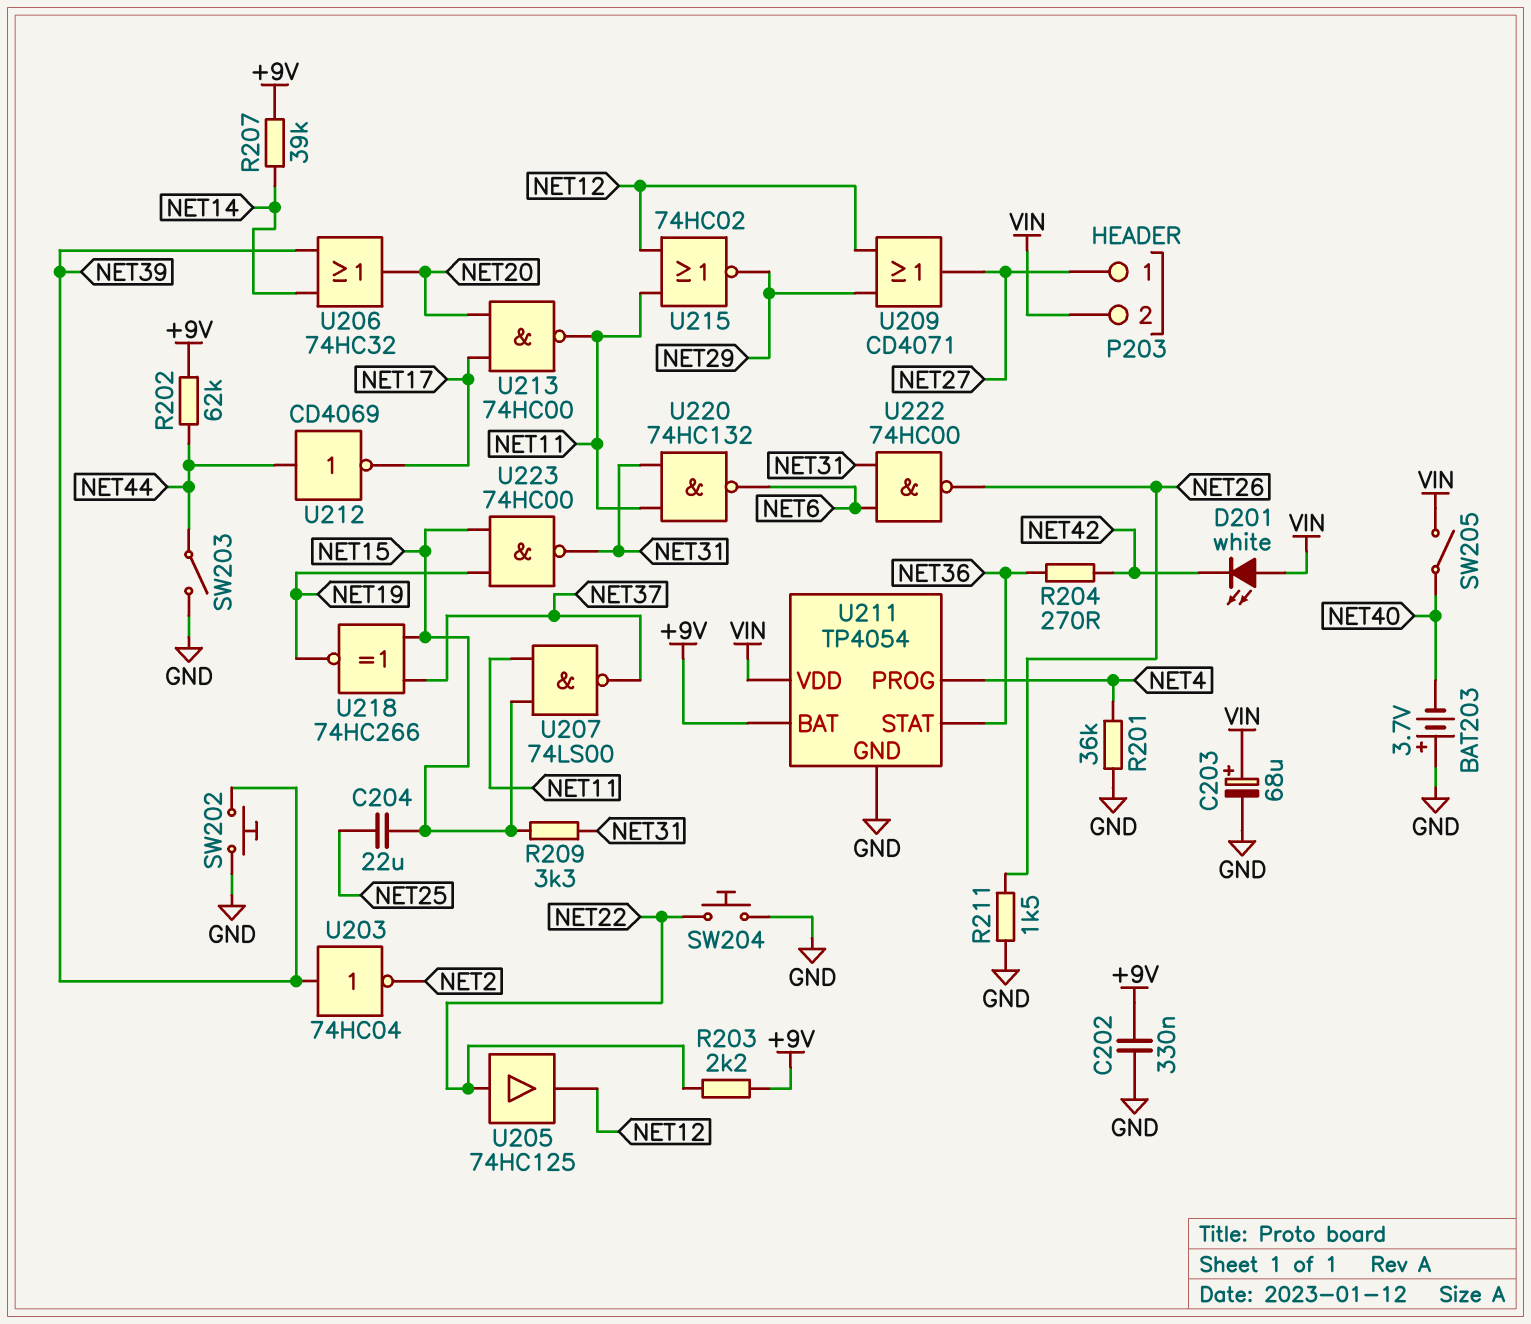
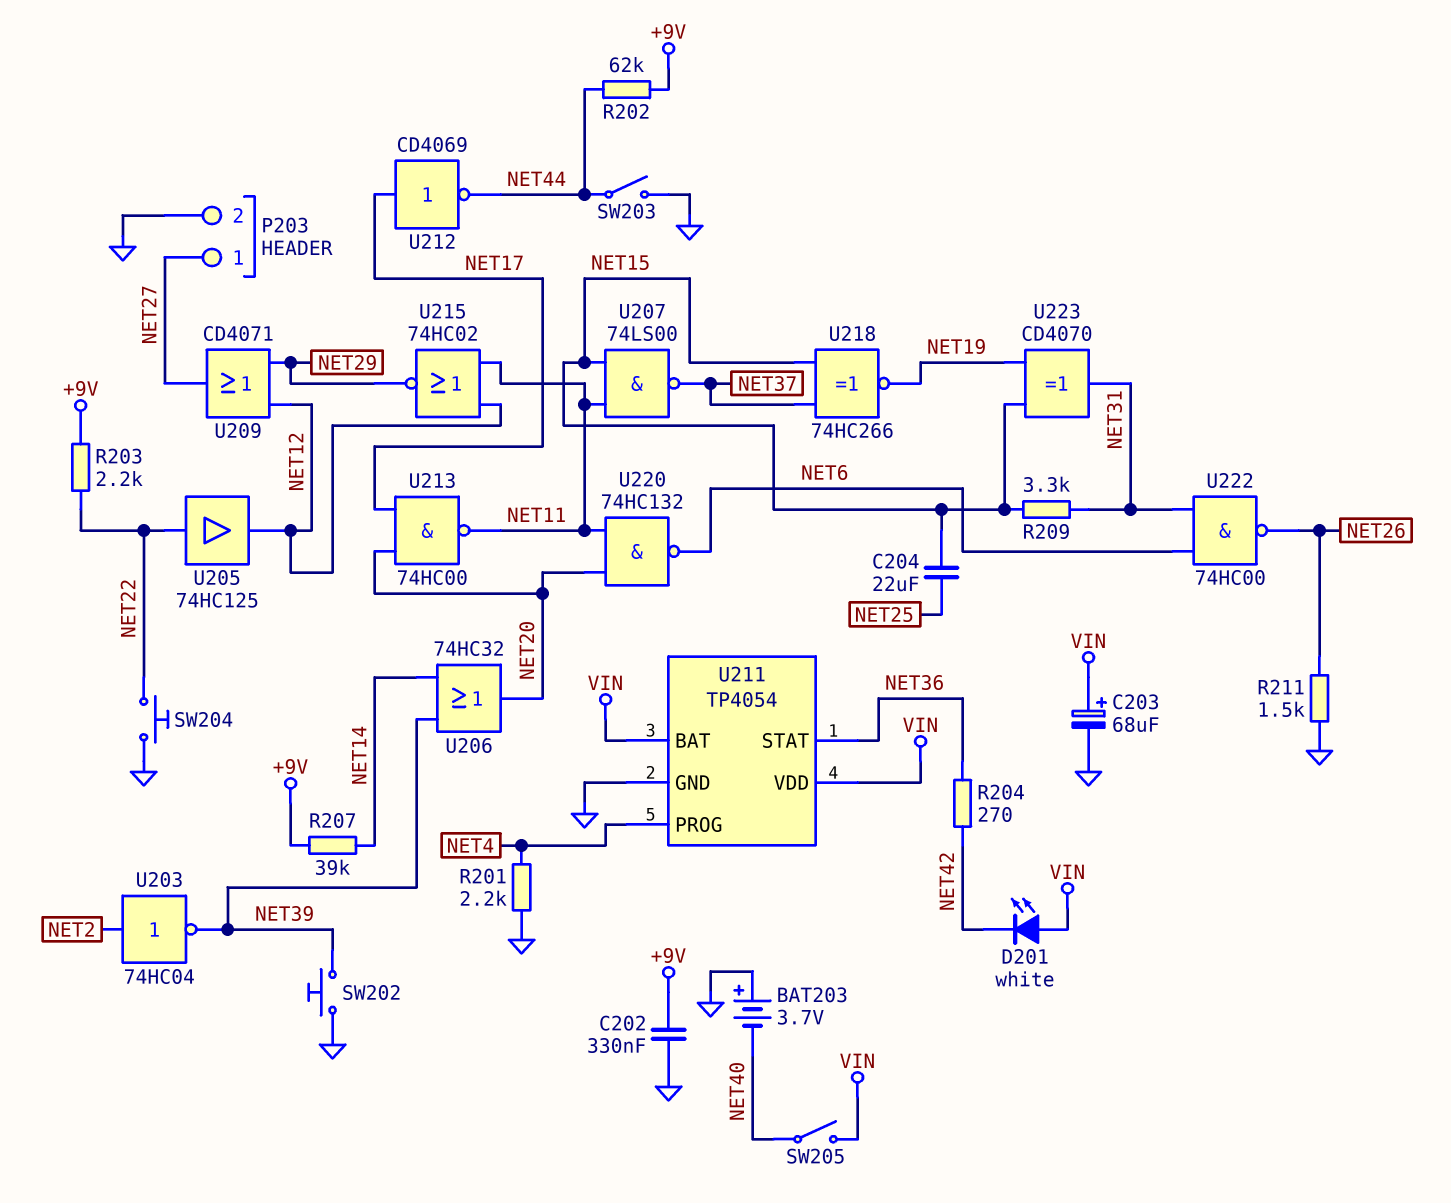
P203 pin 2: VIN -> GND
R201: 36k (GND, NET4) -> 2.2k (GND, NET4)
U203: NOT 74HC04 (in NET39, out NET2) -> NOT 74HC04 (in NET2, out NET39)
U211 pin BAT: +9V -> VIN
U212: NOT CD4069 (in NET44, out NET17) -> NOT CD4069 (in NET17, out NET44)
U220: NAND 74HC132 (in NET11, in NET31, out NET6) -> NAND 74HC132 (in NET11, in NET20, out NET6)
U223: NAND 74HC00 (in NET15, in NET19, out NET31) -> XOR CD4070 (in NET15, in NET19, out NET31)

